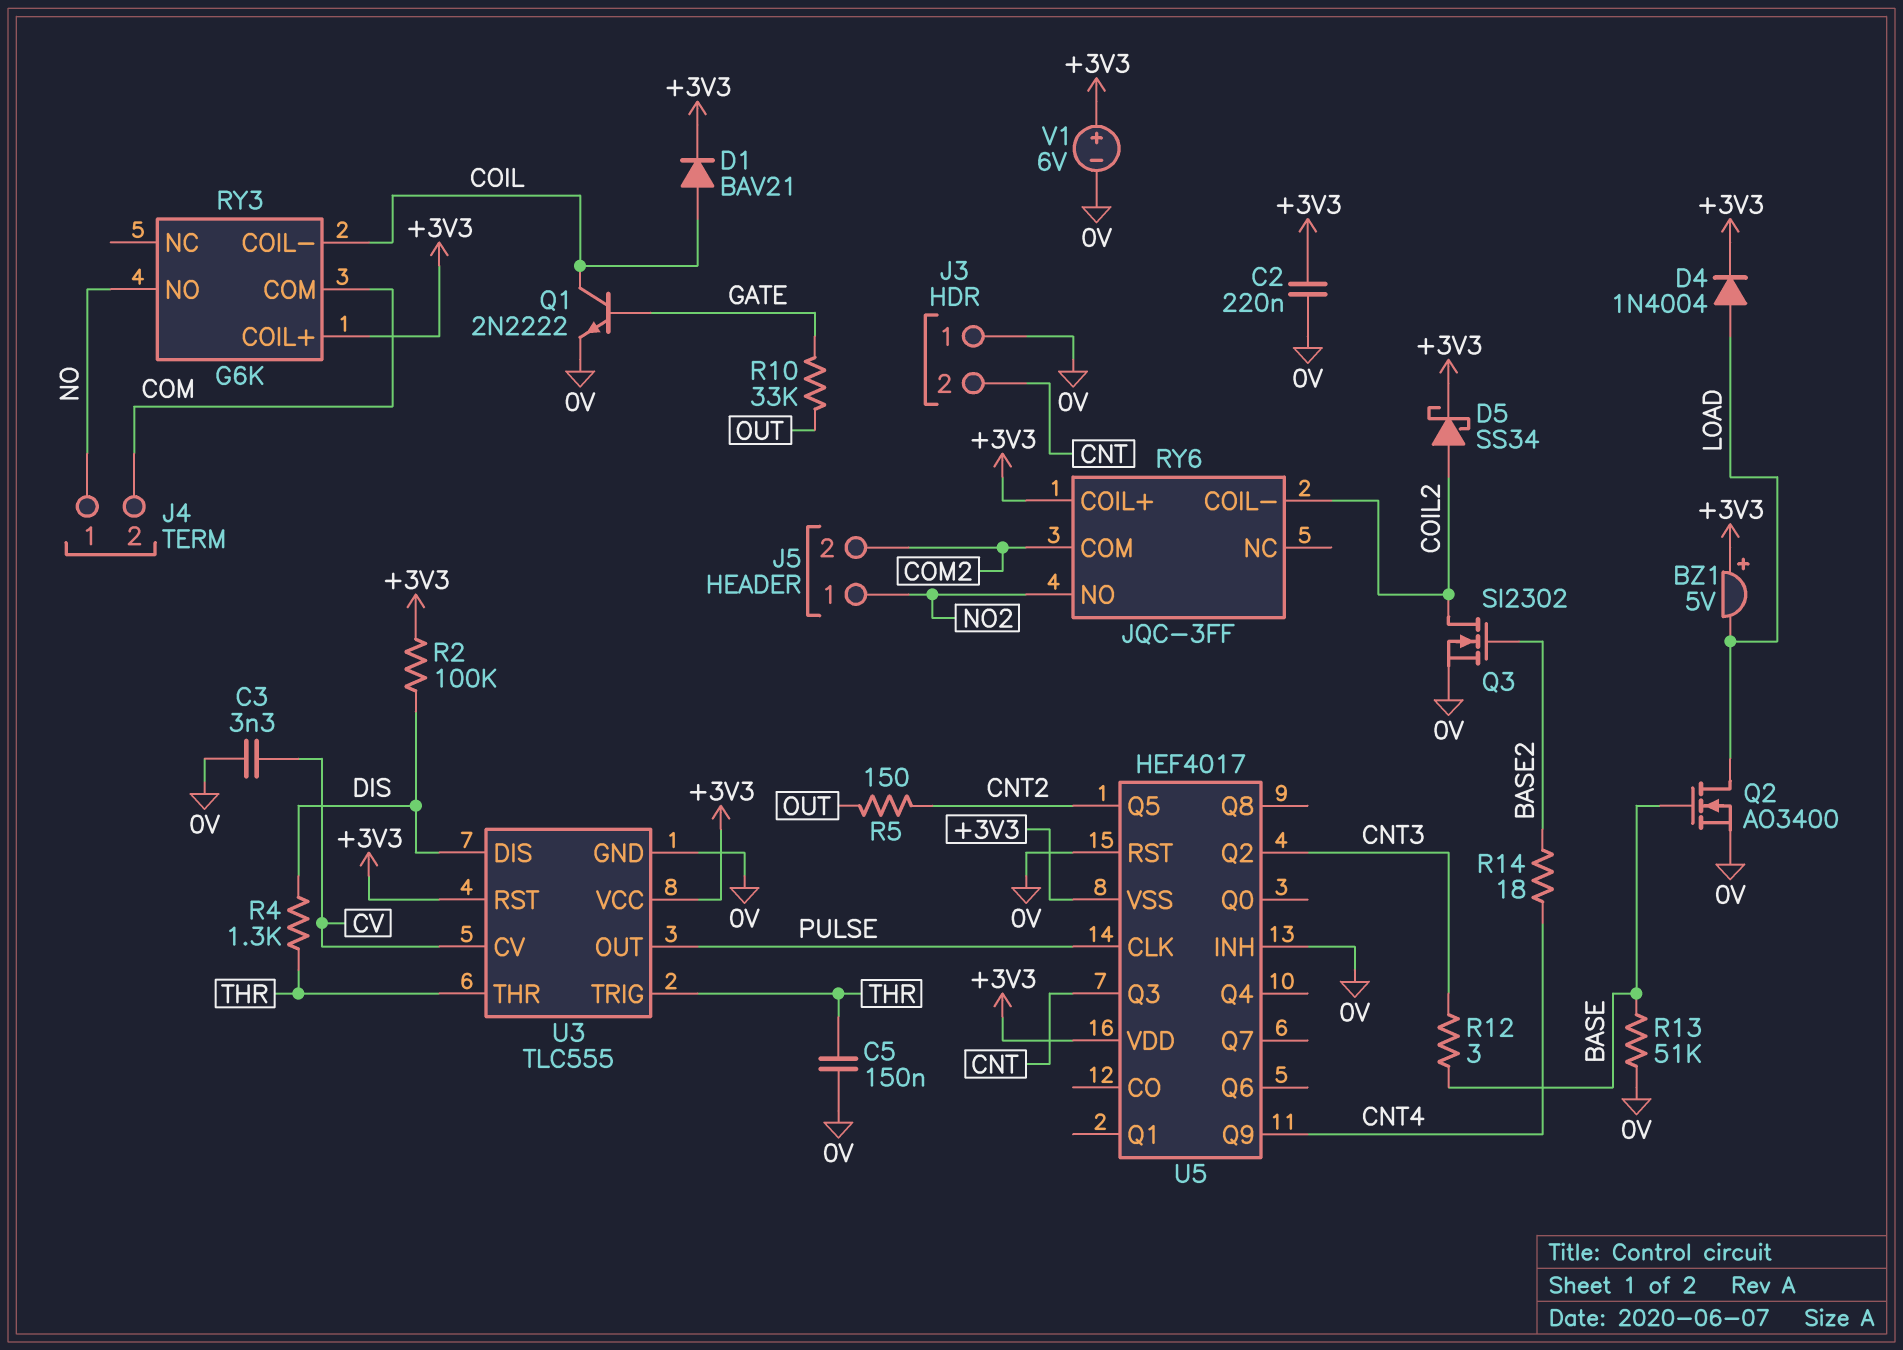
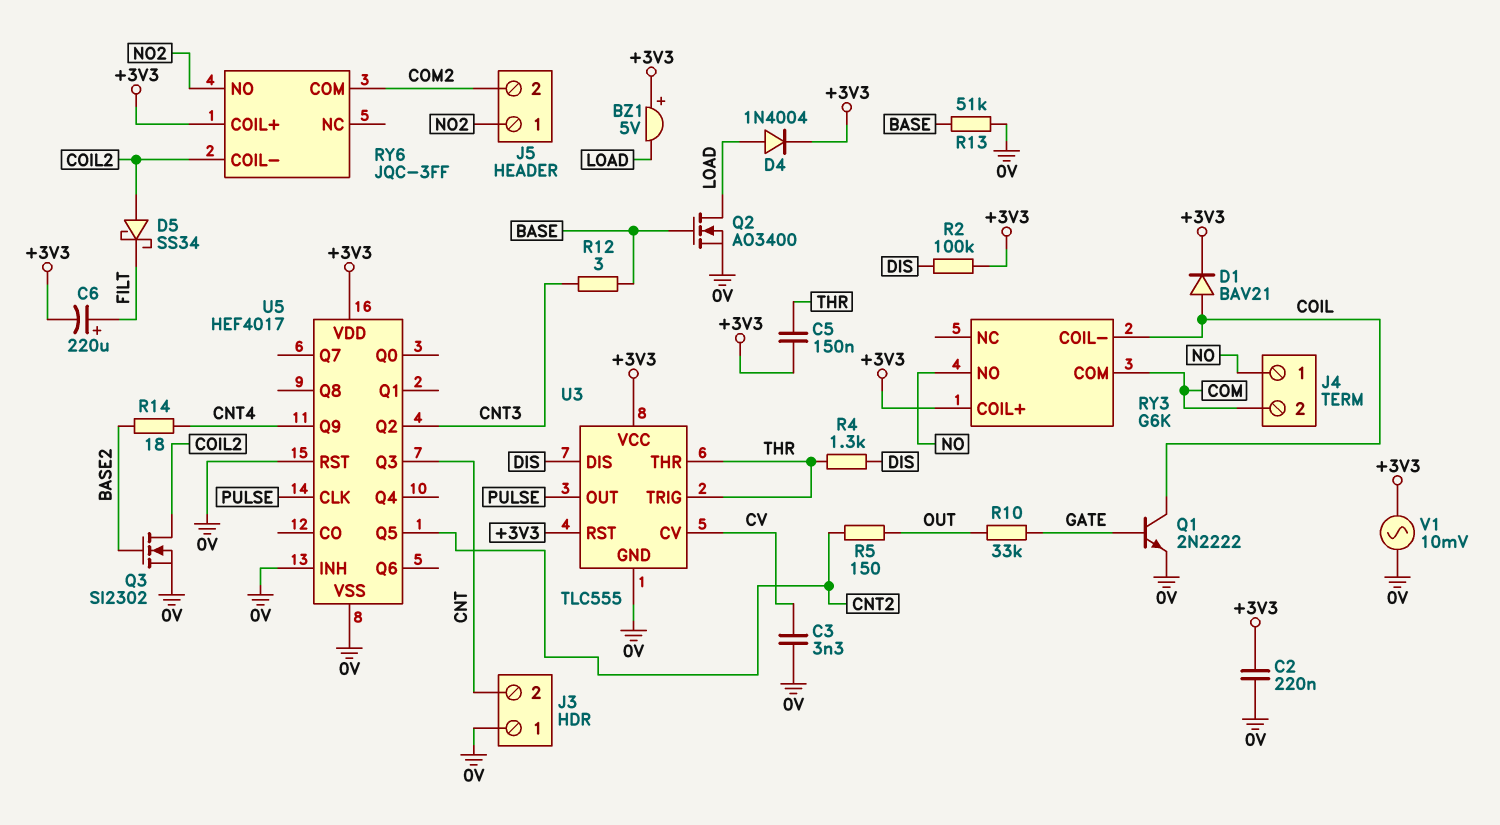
C5: 150nF (0V, THR) -> 150nF (+3V3, THR)
C6: none -> 220uF (plus FILT, minus +3V3)
D5: schottky SS34 (A COIL2, K +3V3) -> schottky SS34 (A COIL2, K FILT)
U5 pin VSS: +3V3 -> 0V
V1: 6V (plus +3V3, minus 0V) -> AC 10mV (+3V3, 0V)

